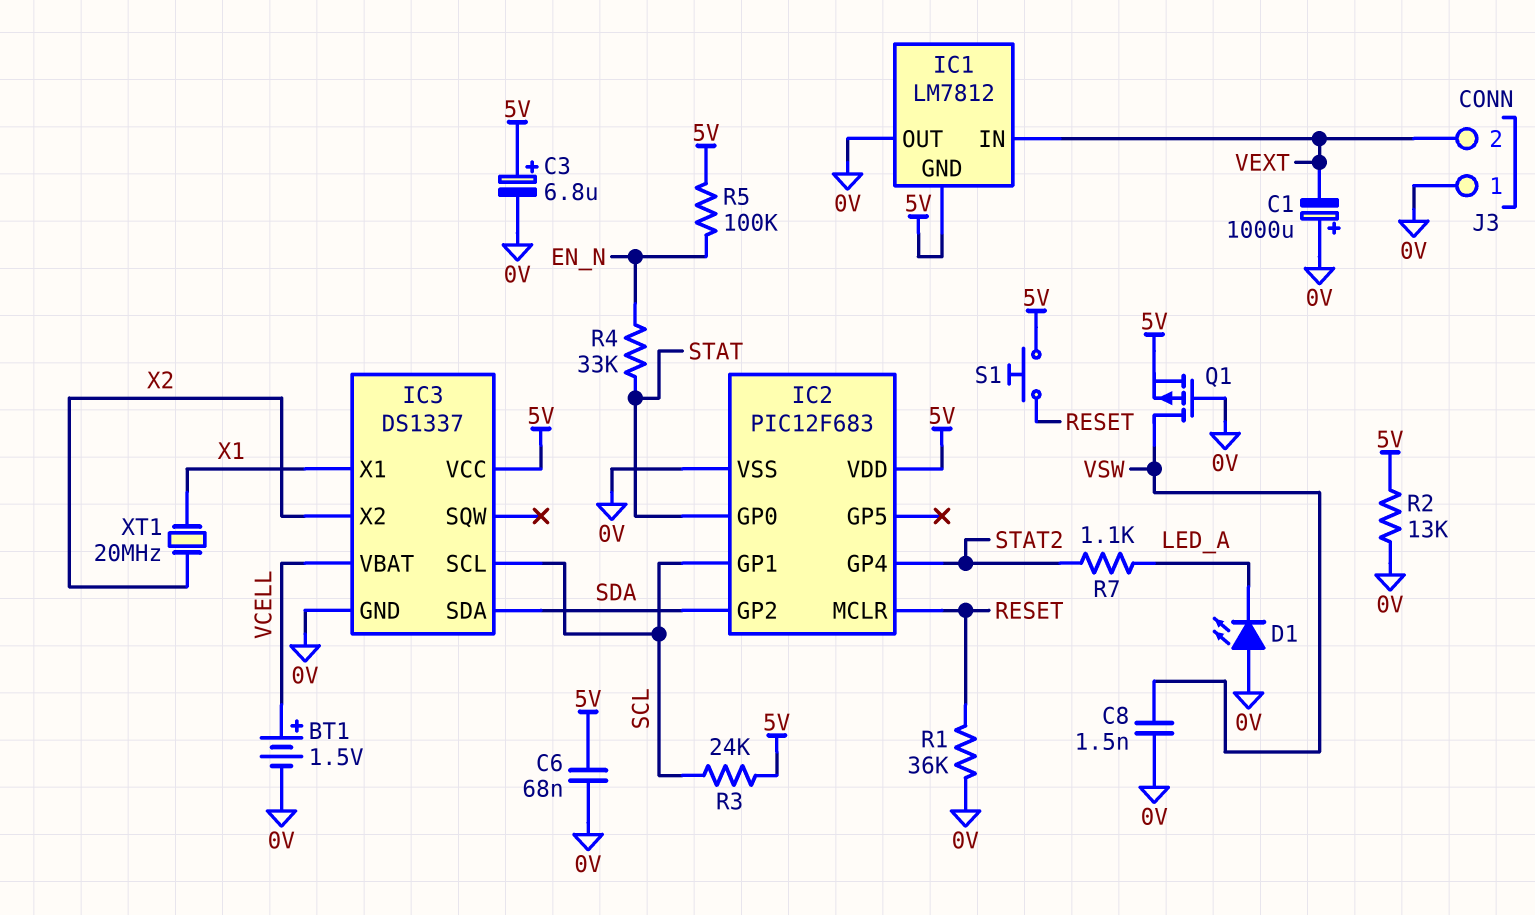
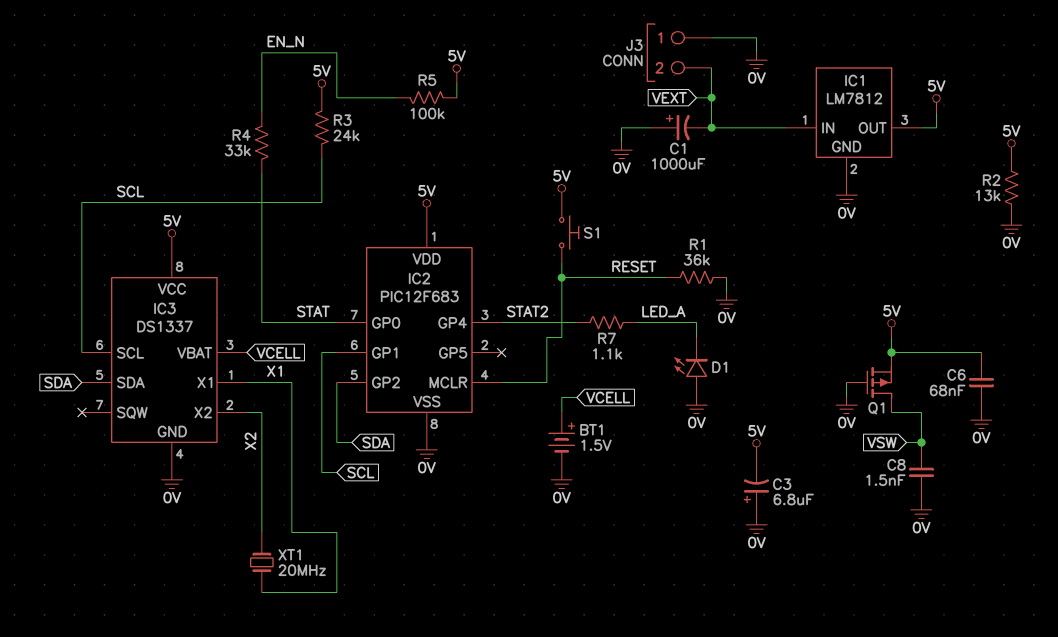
C3: 6.8uF (plus 5V, minus 0V) -> 6.8uF (plus 0V, minus 5V)
IC1 pin GND: 5V -> 0V
IC1 pin OUT: 0V -> 5V

